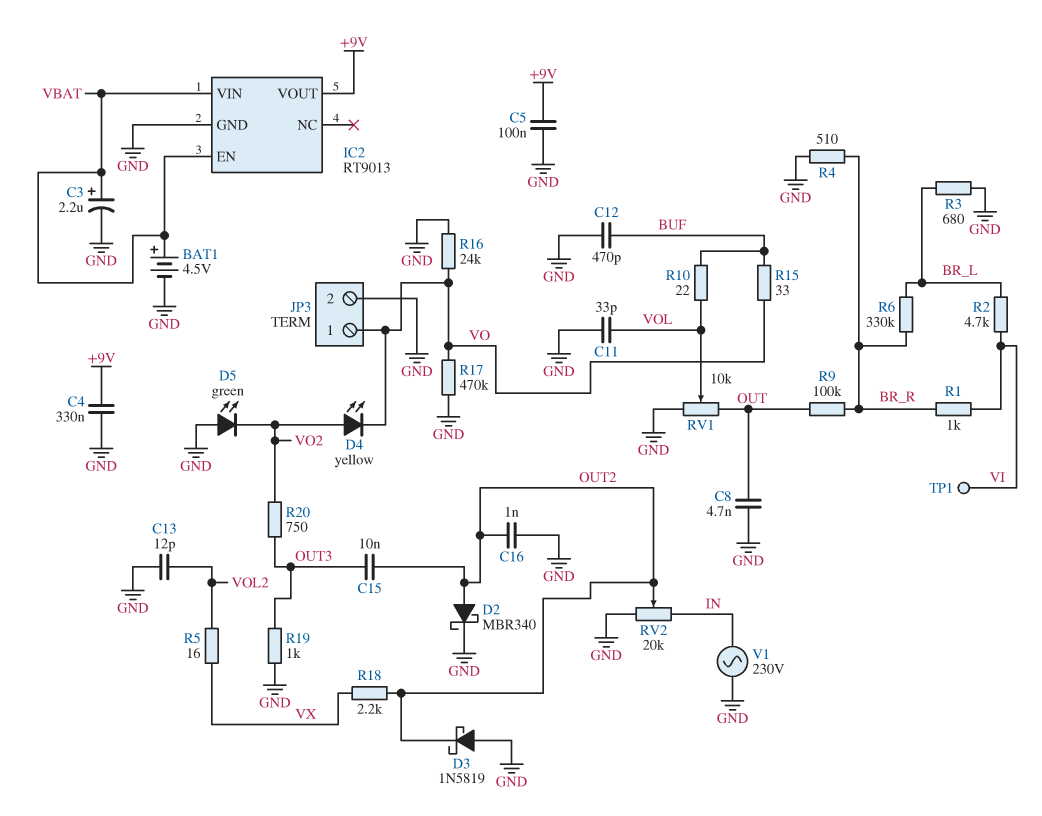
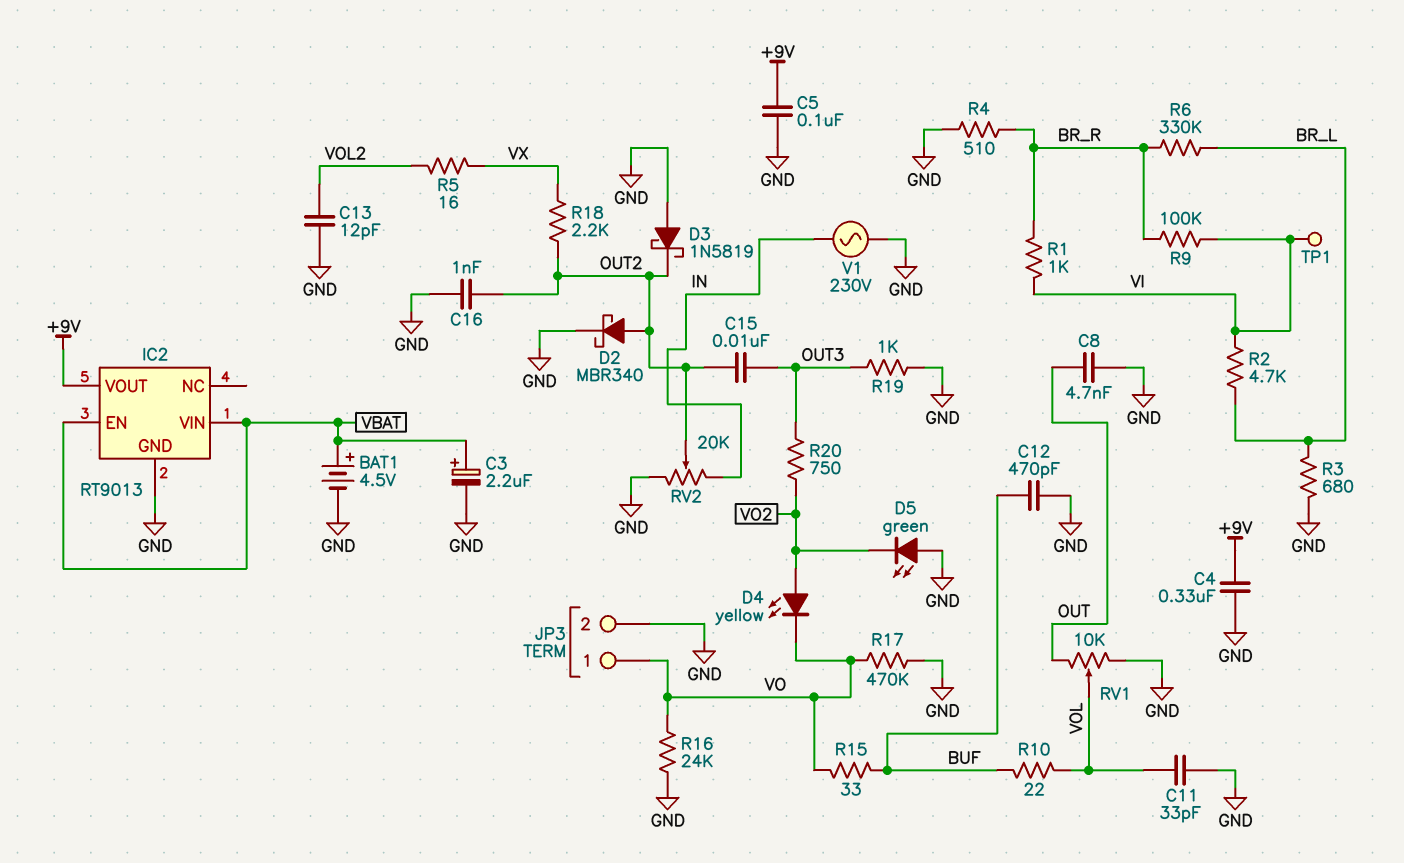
R9: 100k (BR_R, OUT) -> 100k (BR_R, VI)

